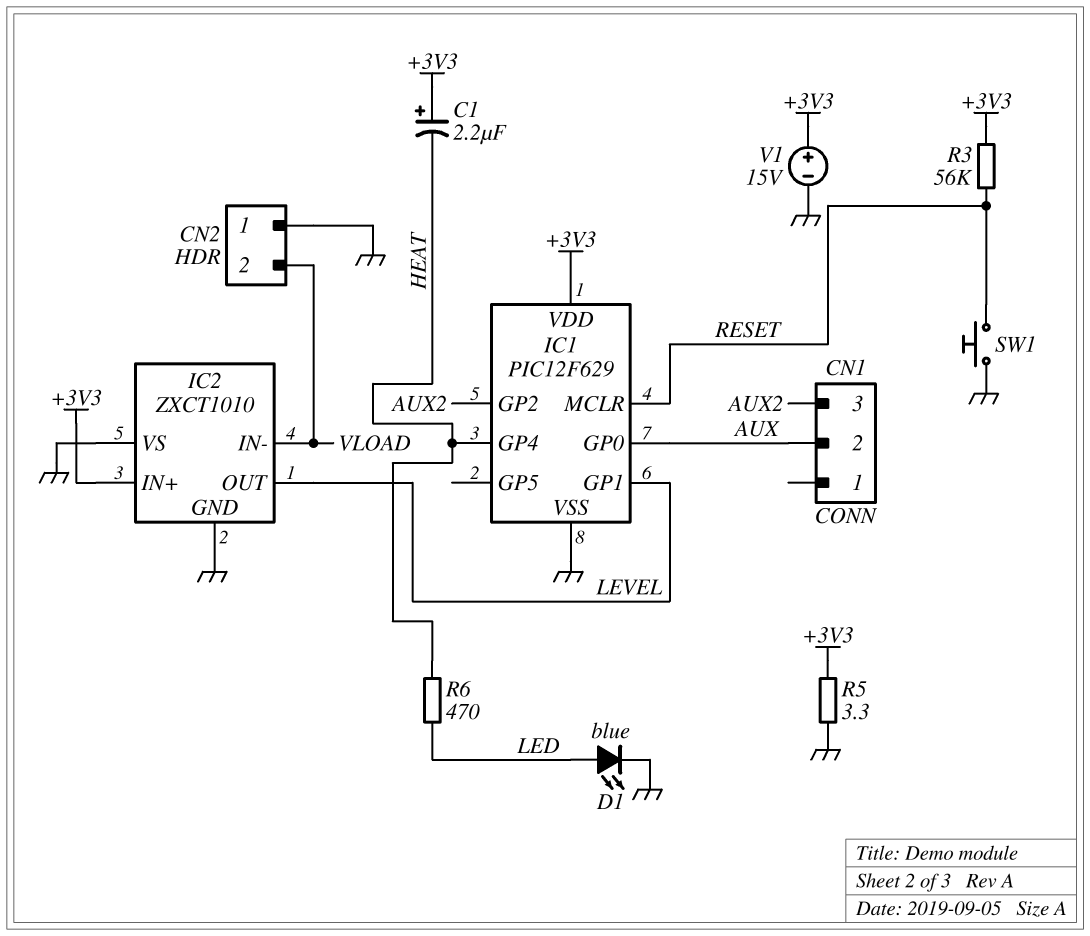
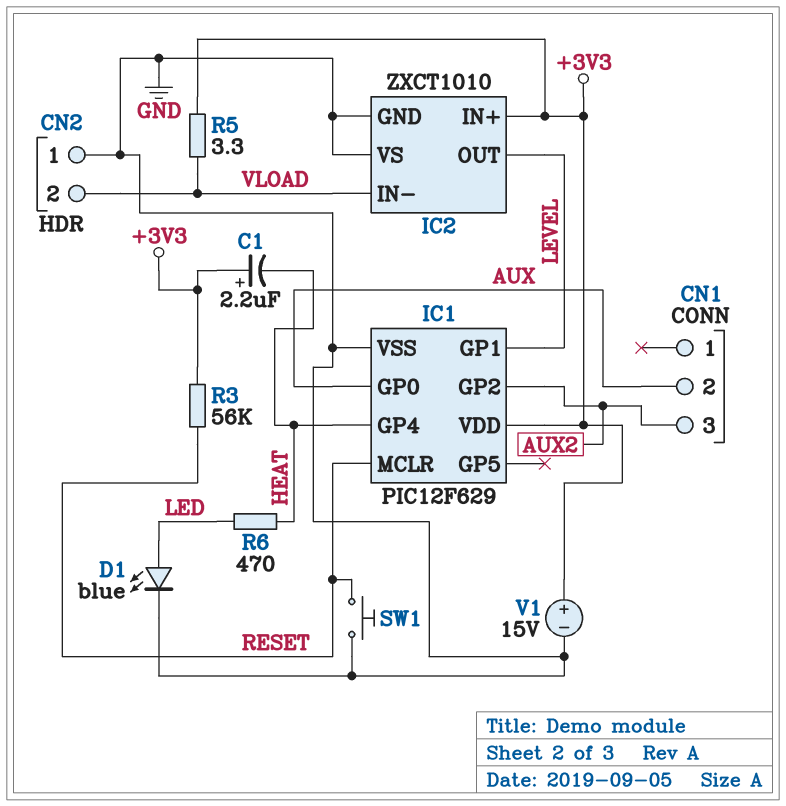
R5: 3.3 (+3V3, GND) -> 3.3 (+3V3, VLOAD)

